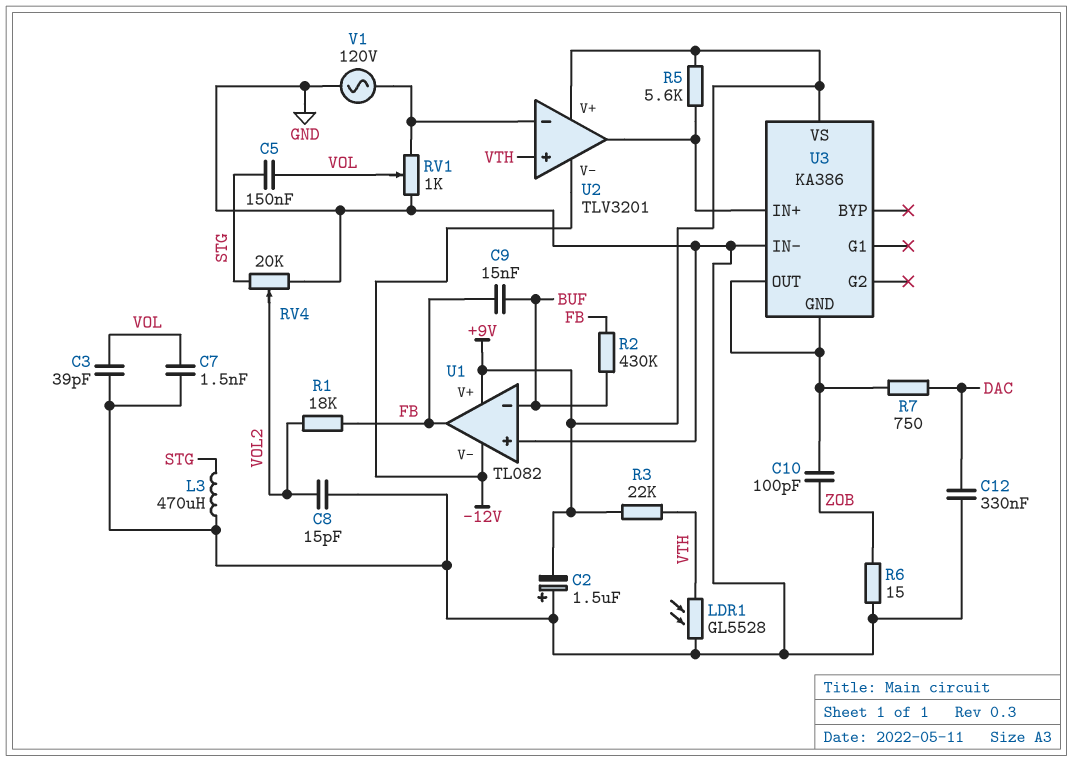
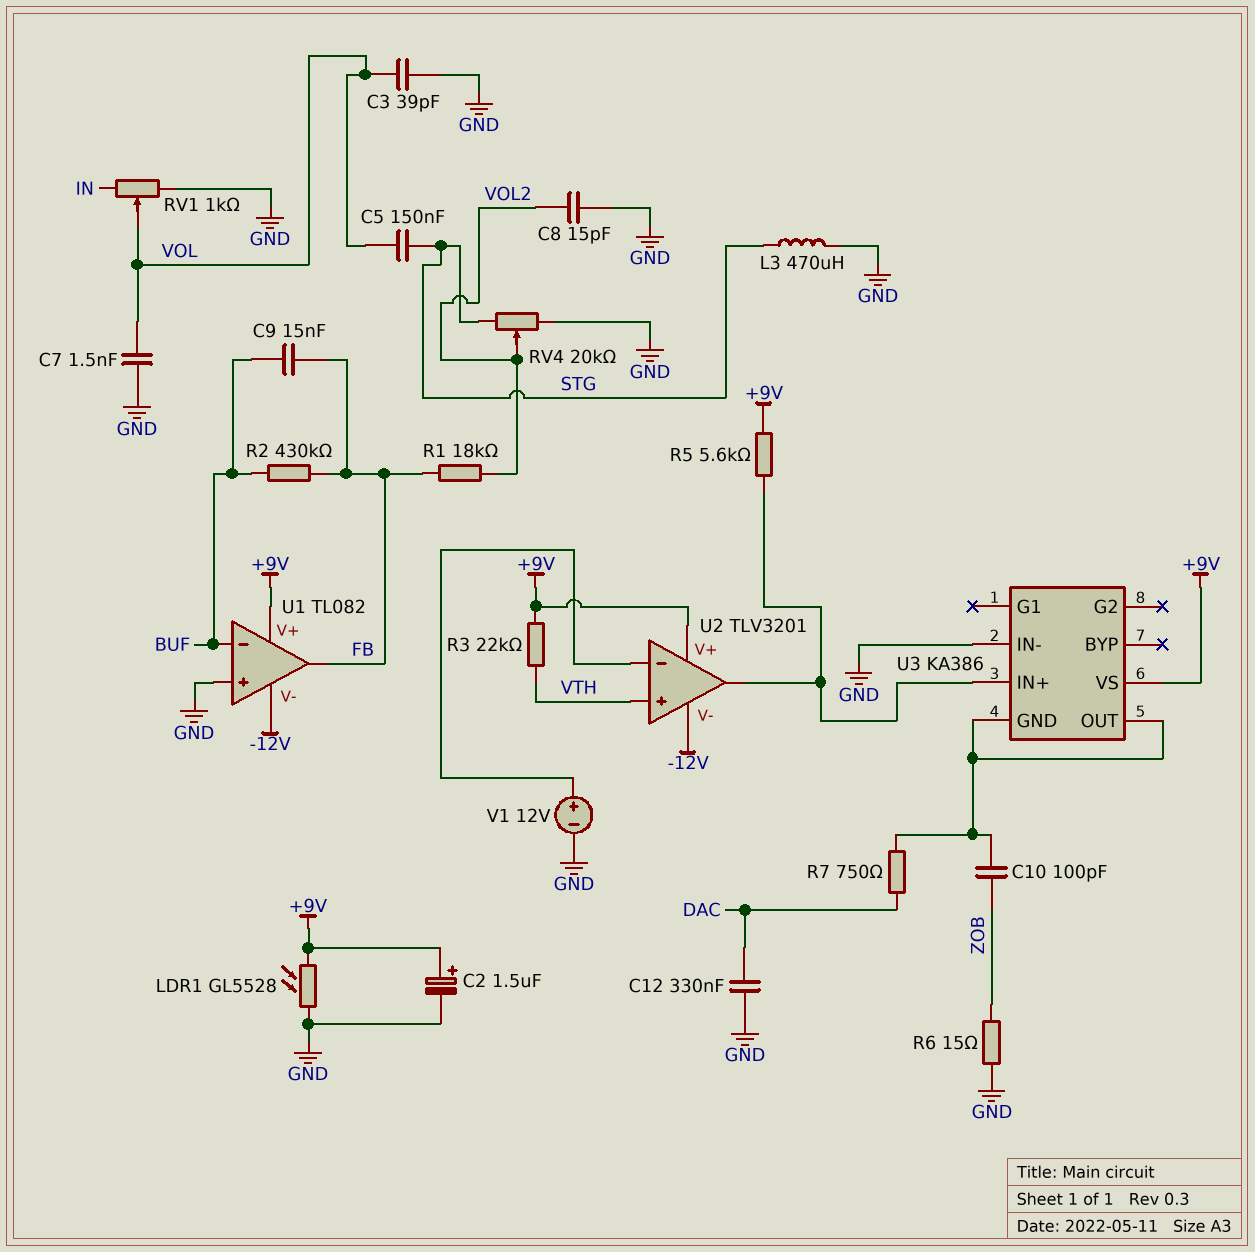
C2: 1.5uF (plus GND, minus +9V) -> 1.5uF (plus +9V, minus GND)
LDR1: GL5528 (GND, VTH) -> GL5528 (+9V, GND)
RV1: 1k (GND, U2/in-, wiper VOL) -> 1k (GND, IN, wiper VOL)
V1: AC 120V (GND, U2/in-) -> 12V (plus U2/in-, minus GND)

